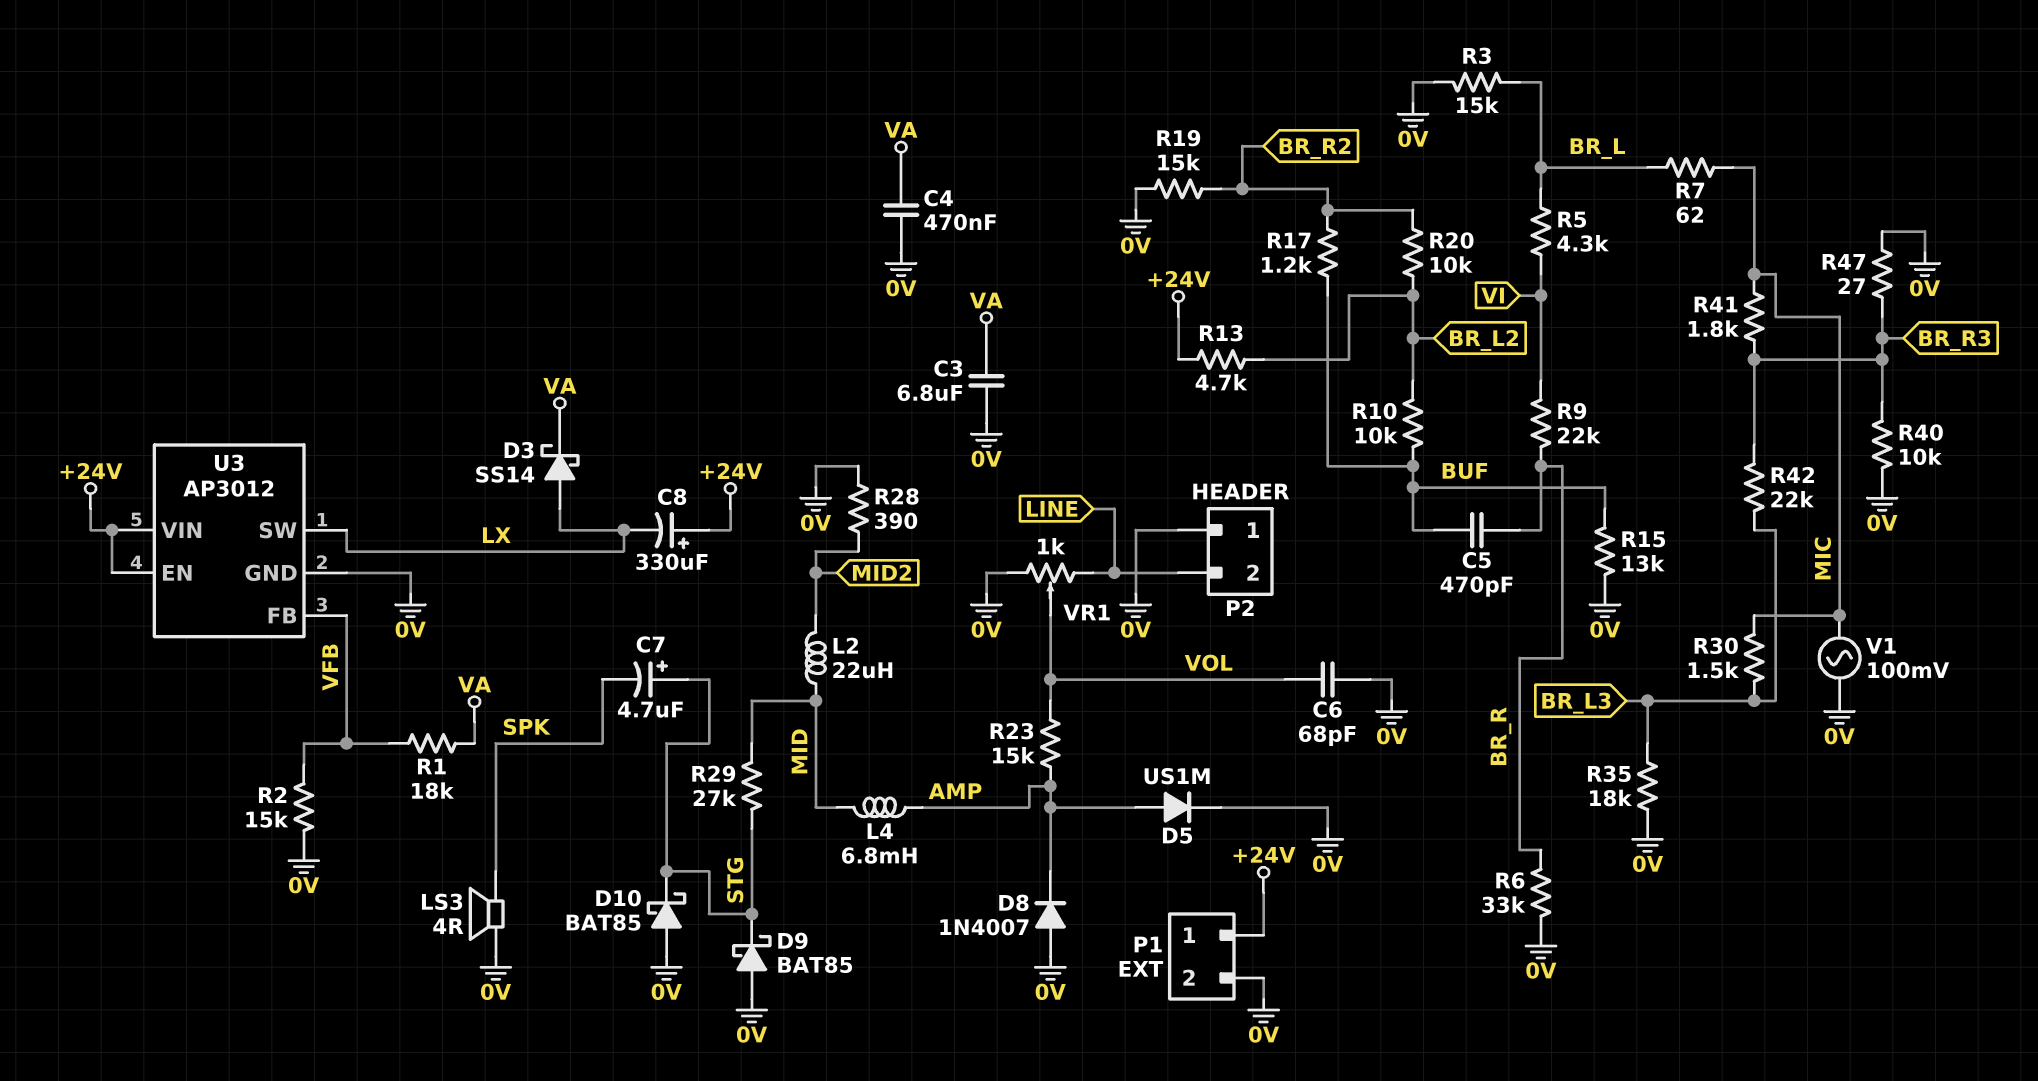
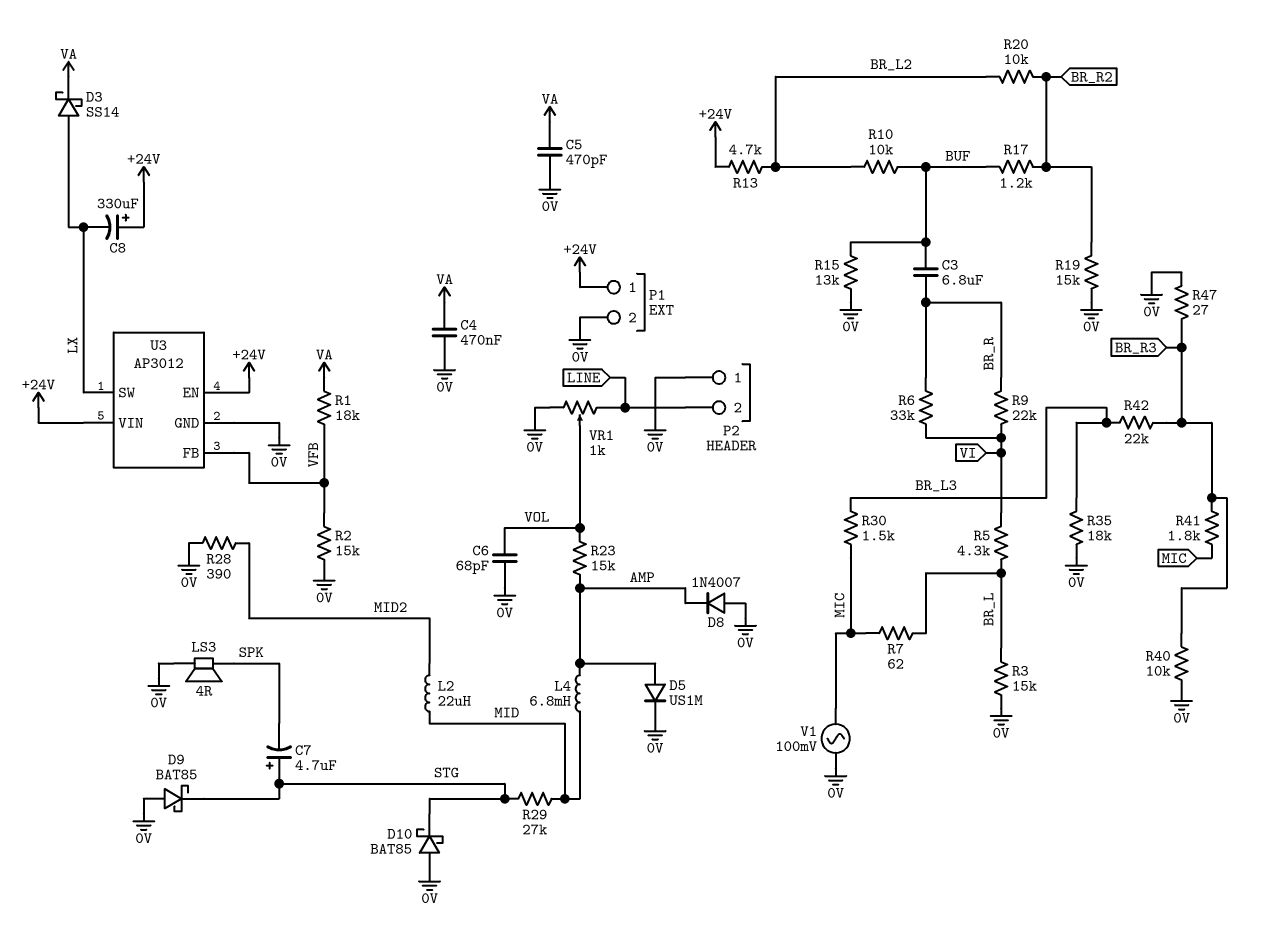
C3: 6.8uF (0V, VA) -> 6.8uF (BR_R, BUF)
C5: 470pF (BR_R, BUF) -> 470pF (0V, VA)
R6: 33k (0V, BR_R) -> 33k (BR_R, VI)

